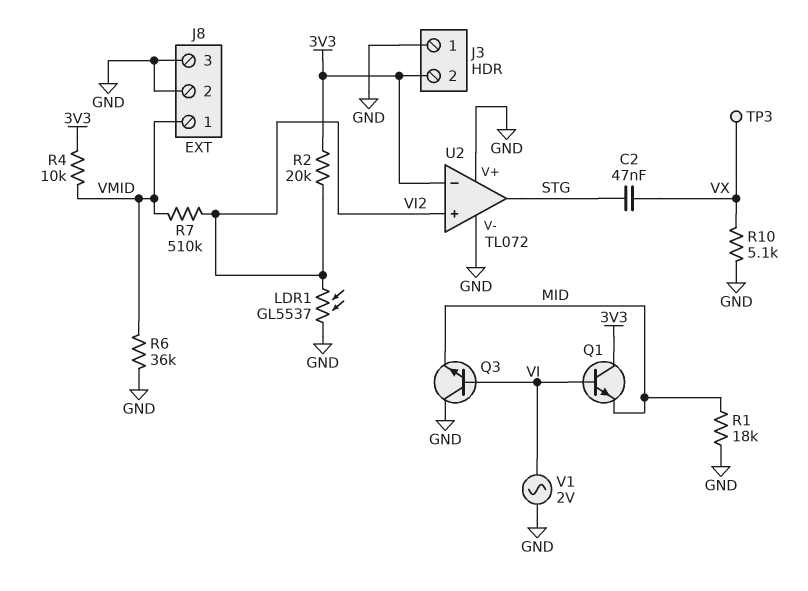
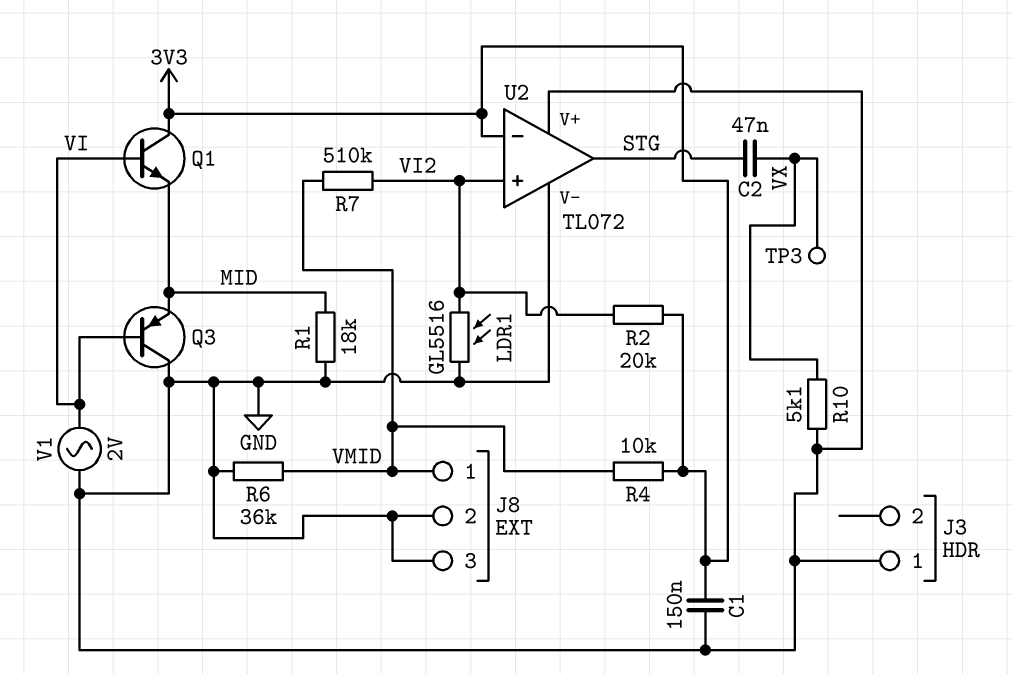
C1: none -> 150nF (3V3, GND)
J3 pin 2: 3V3 -> none
LDR1: GL5537 (GND, VI2) -> GL5516 (GND, VI2)
Q3: NPN (B VI, C GND, E MID) -> PNP (B VI, C GND, E MID)

